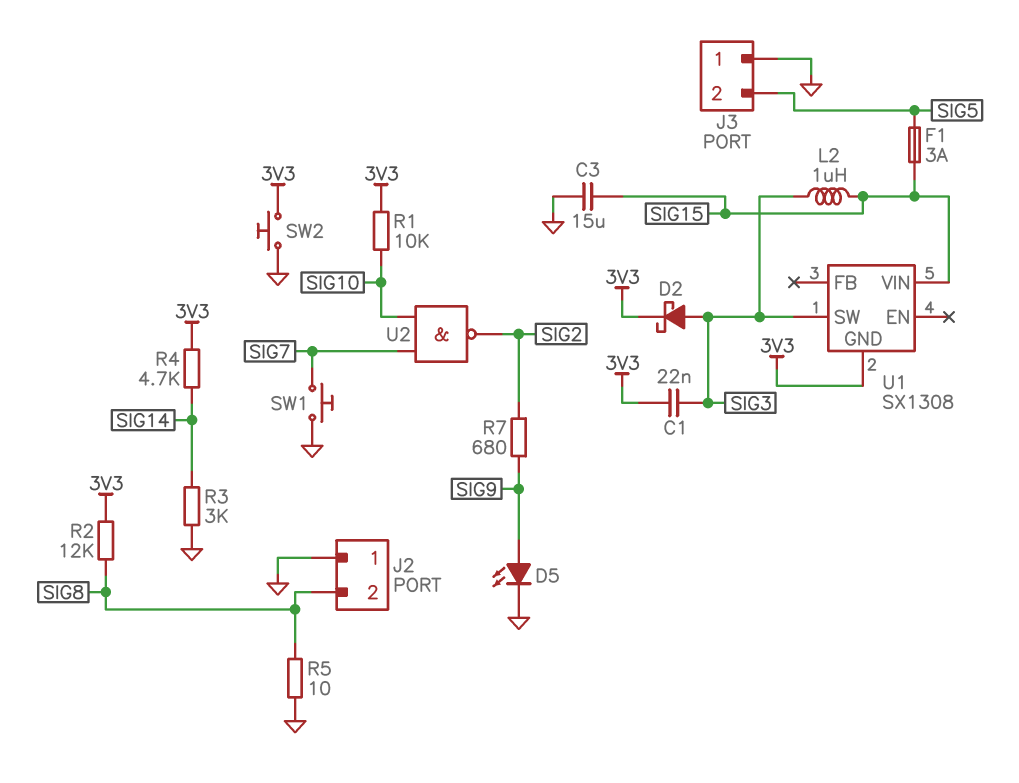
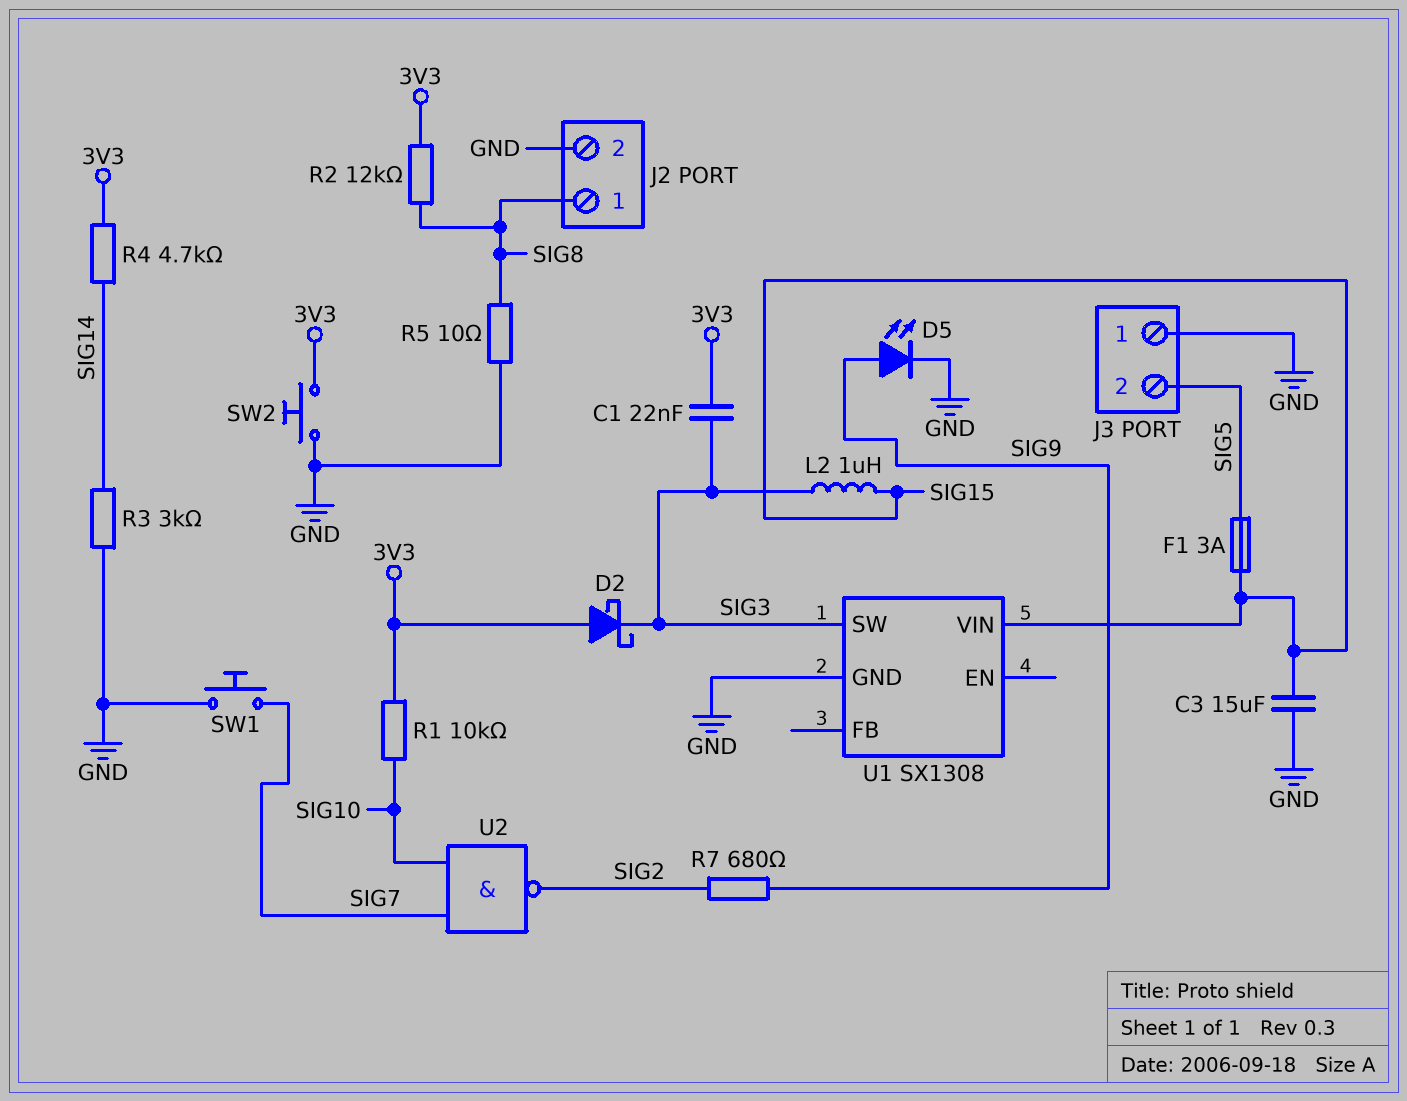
D2: schottky (A SIG3, K 3V3) -> schottky (A 3V3, K SIG3)
J2 pin 1: GND -> SIG8
J2 pin 2: SIG8 -> GND
U1 pin GND: 3V3 -> GND

